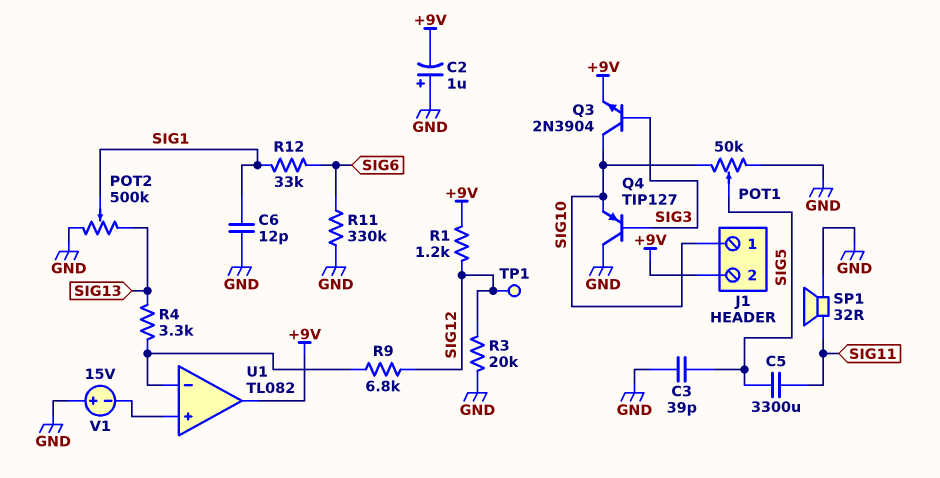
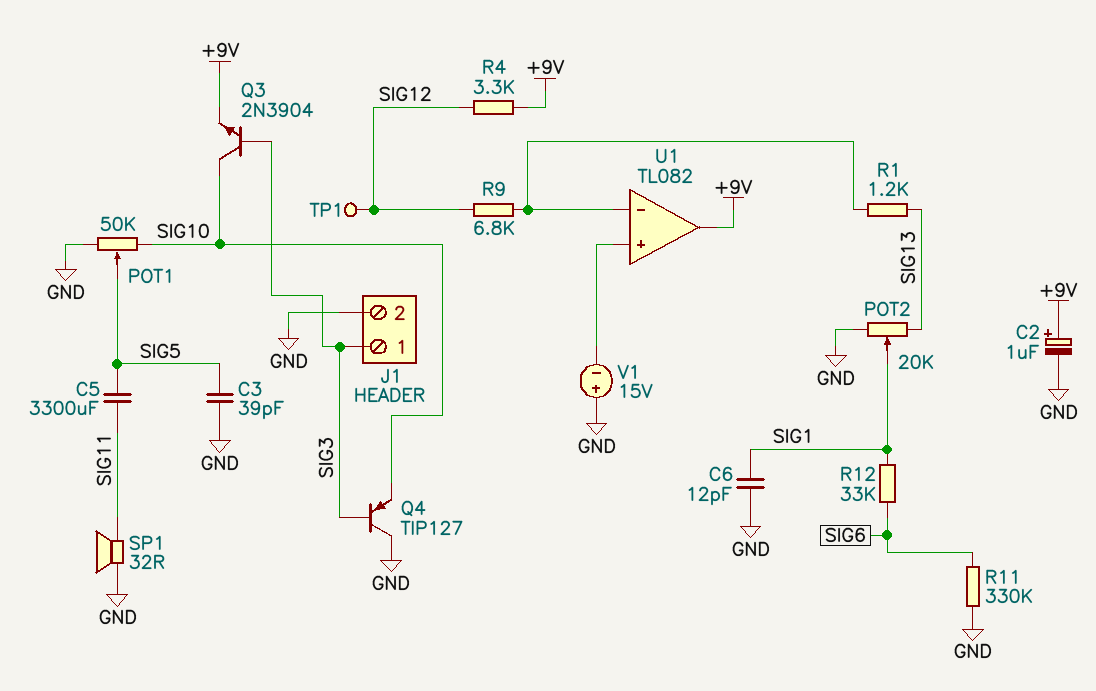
C2: 1uF (plus GND, minus +9V) -> 1uF (plus +9V, minus GND)
J1 pin 1: SIG10 -> SIG3
J1 pin 2: +9V -> GND
POT2: 500k (GND, SIG13, wiper SIG1) -> 20k (GND, SIG13, wiper SIG1)
R1: 1.2k (+9V, SIG12) -> 1.2k (SIG13, U1/in-)
R3: 20k (GND, SIG12) -> none
R4: 3.3k (SIG13, U1/in-) -> 3.3k (+9V, SIG12)

